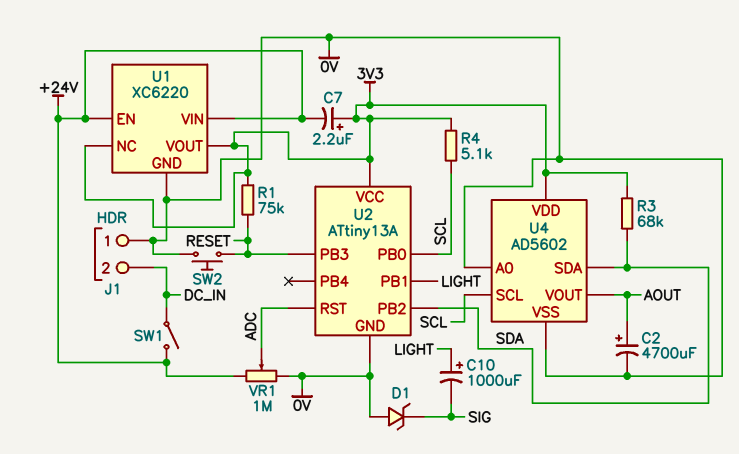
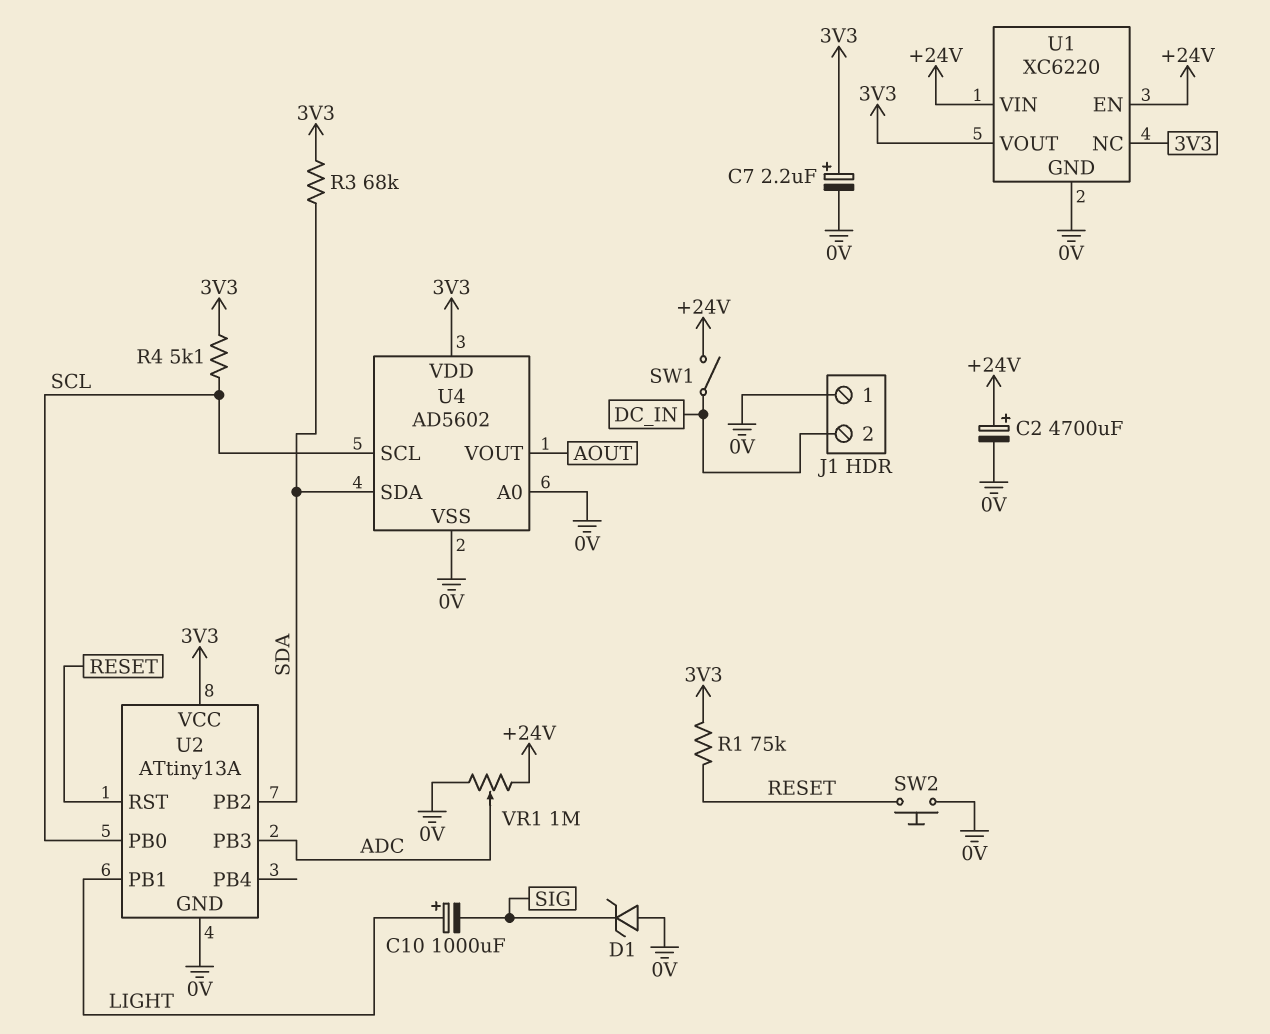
C2: 4700uF (plus AOUT, minus 0V) -> 4700uF (plus +24V, minus 0V)
C7: 2.2uF (plus 3V3, minus +24V) -> 2.2uF (plus 3V3, minus 0V)
U2 pin PB3: RESET -> ADC
U2 pin RST: ADC -> RESET

